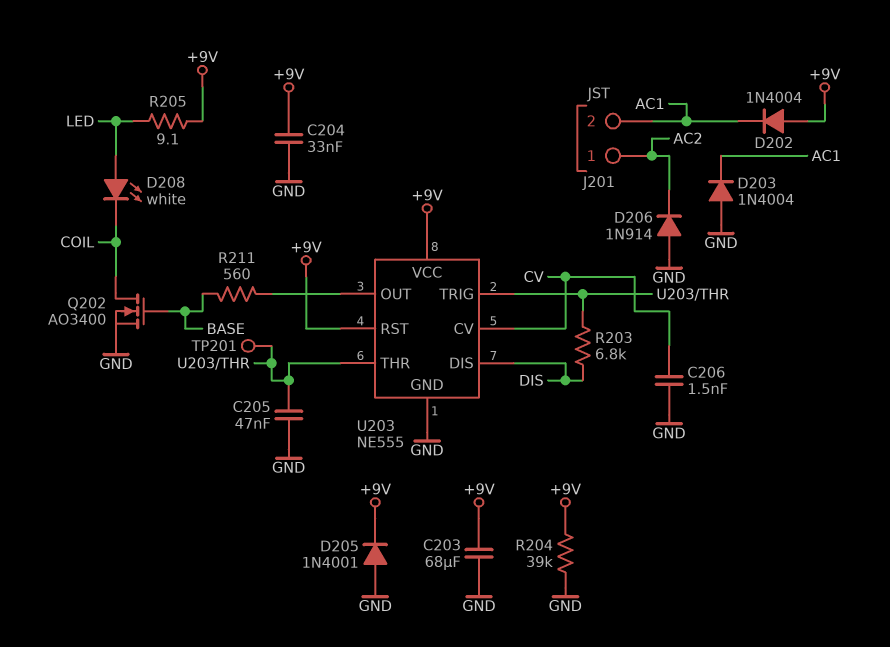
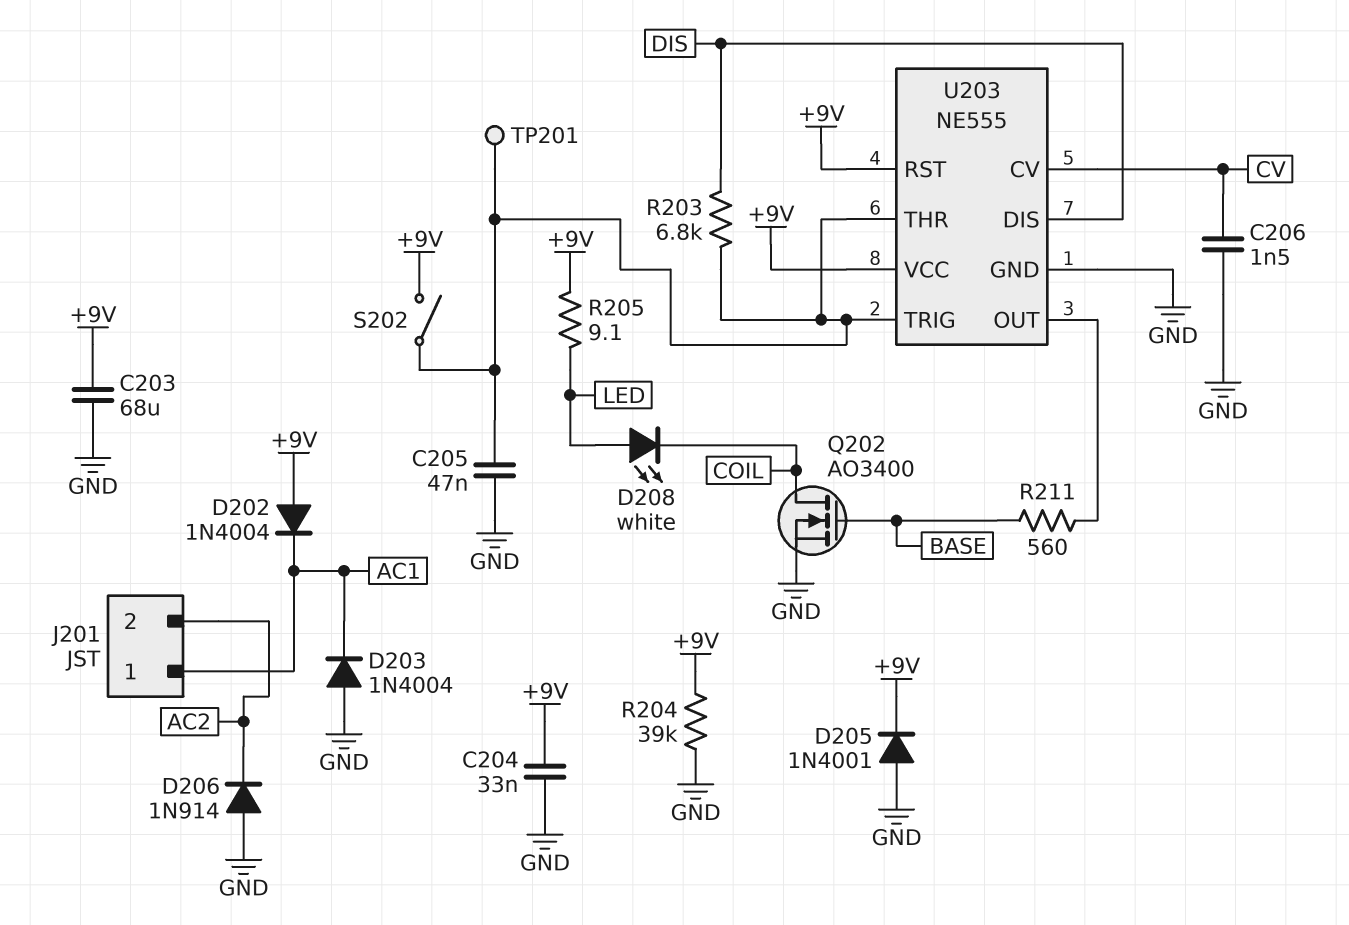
J201 pin 1: AC2 -> AC1
J201 pin 2: AC1 -> AC2
S202: none -> switch (+9V, U203/THR)

